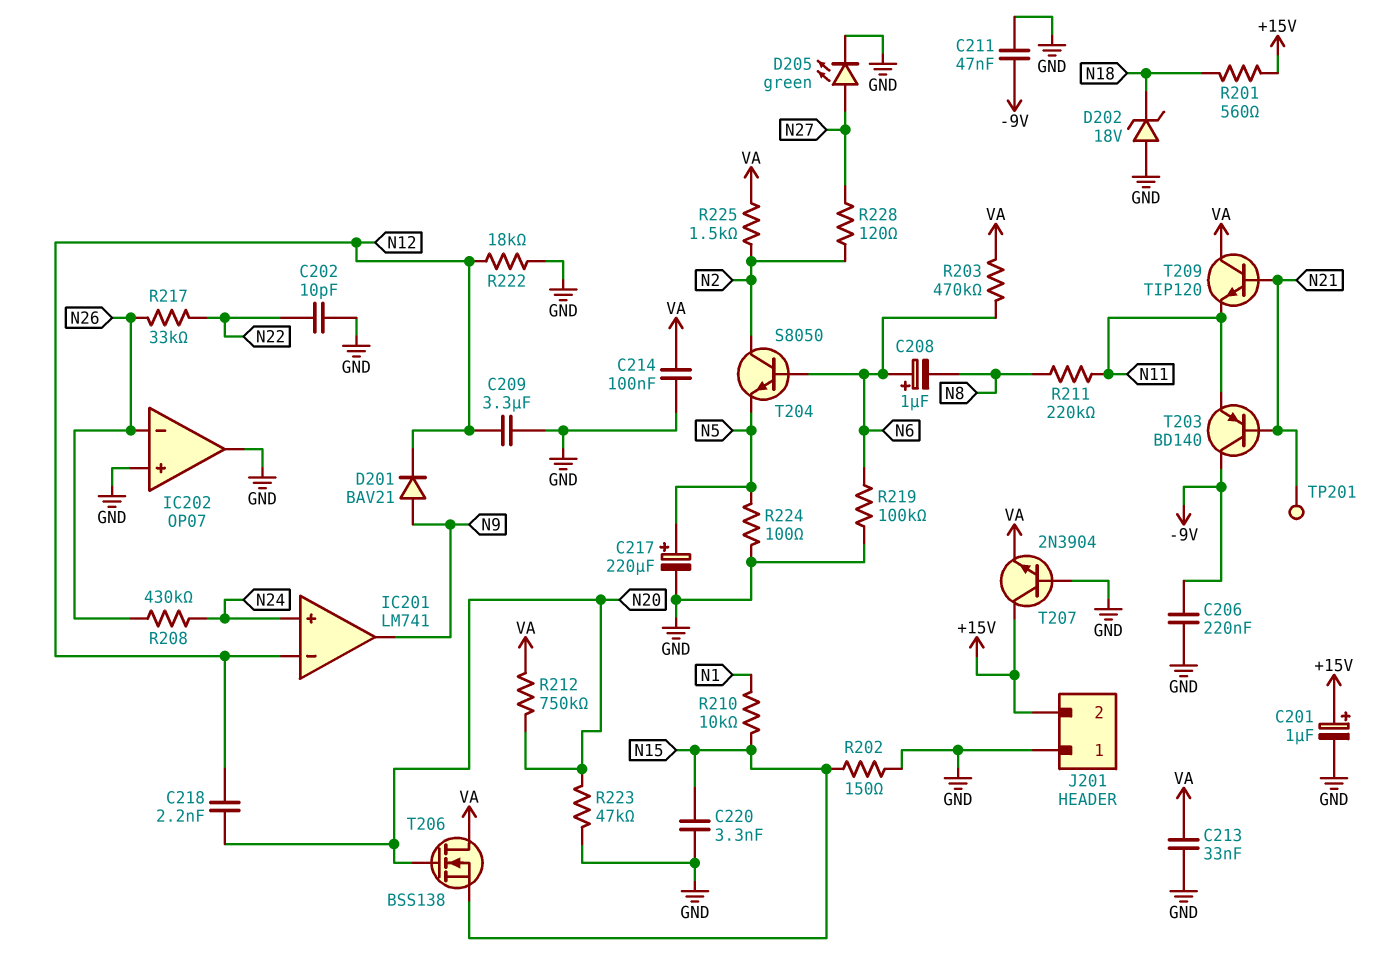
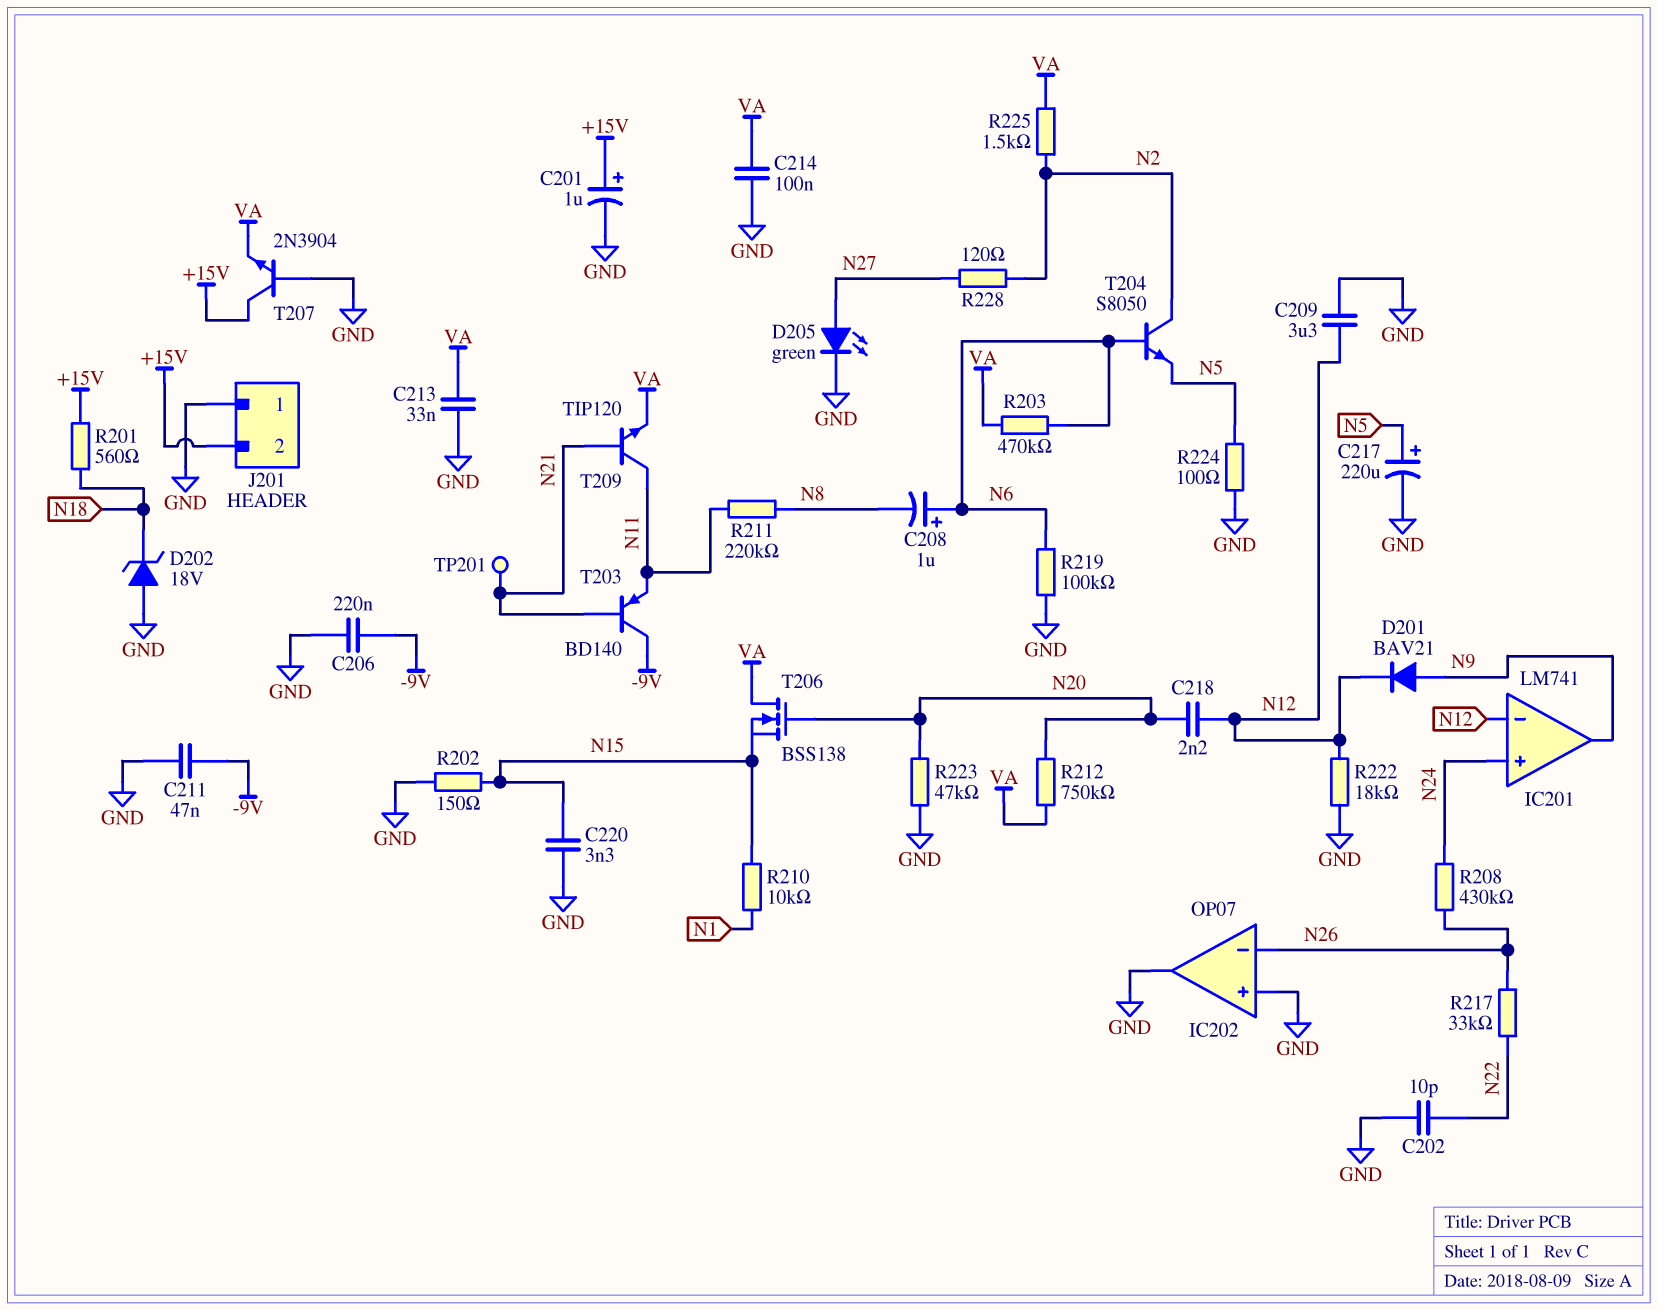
T209: NPN TIP120 (B N21, C VA, E N11) -> NPN TIP120 (B N21, C N11, E VA)

